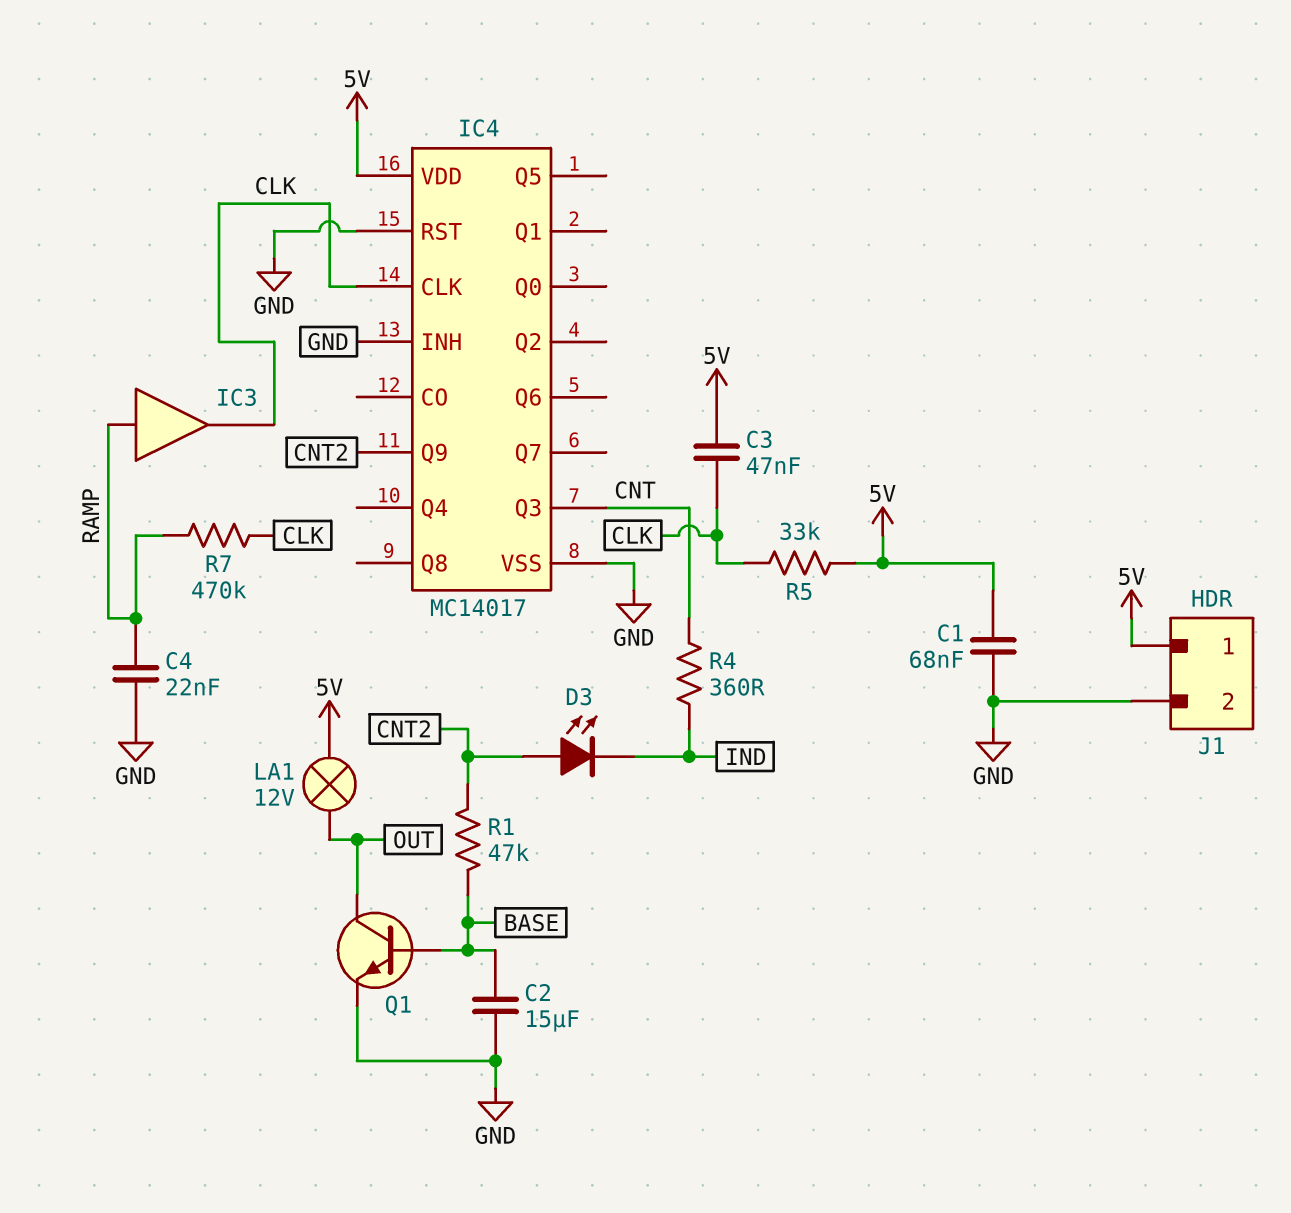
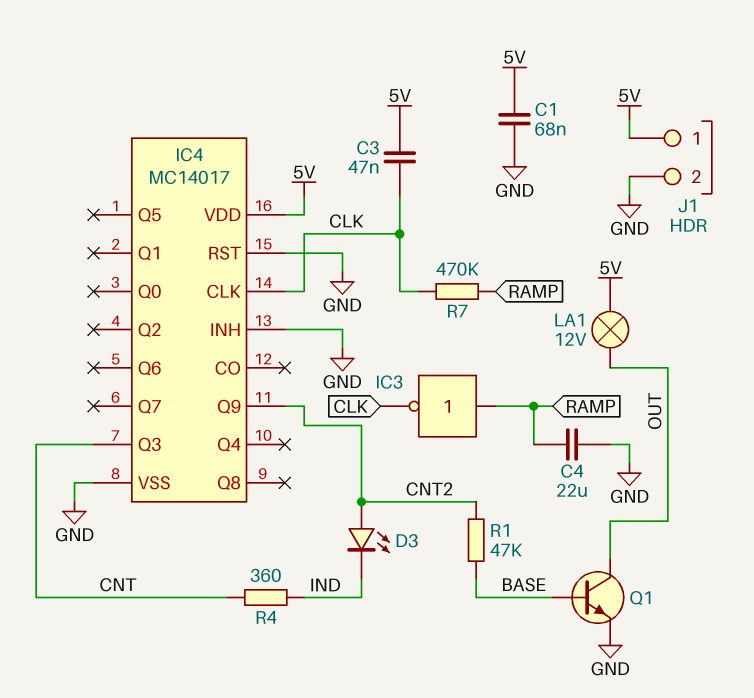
C2: 15uF (BASE, GND) -> none
C4: 22nF (GND, RAMP) -> 22uF (GND, RAMP)
IC3: buffer (in RAMP, out CLK) -> NOT (in RAMP, out CLK)
R5: 33k (5V, CLK) -> none

